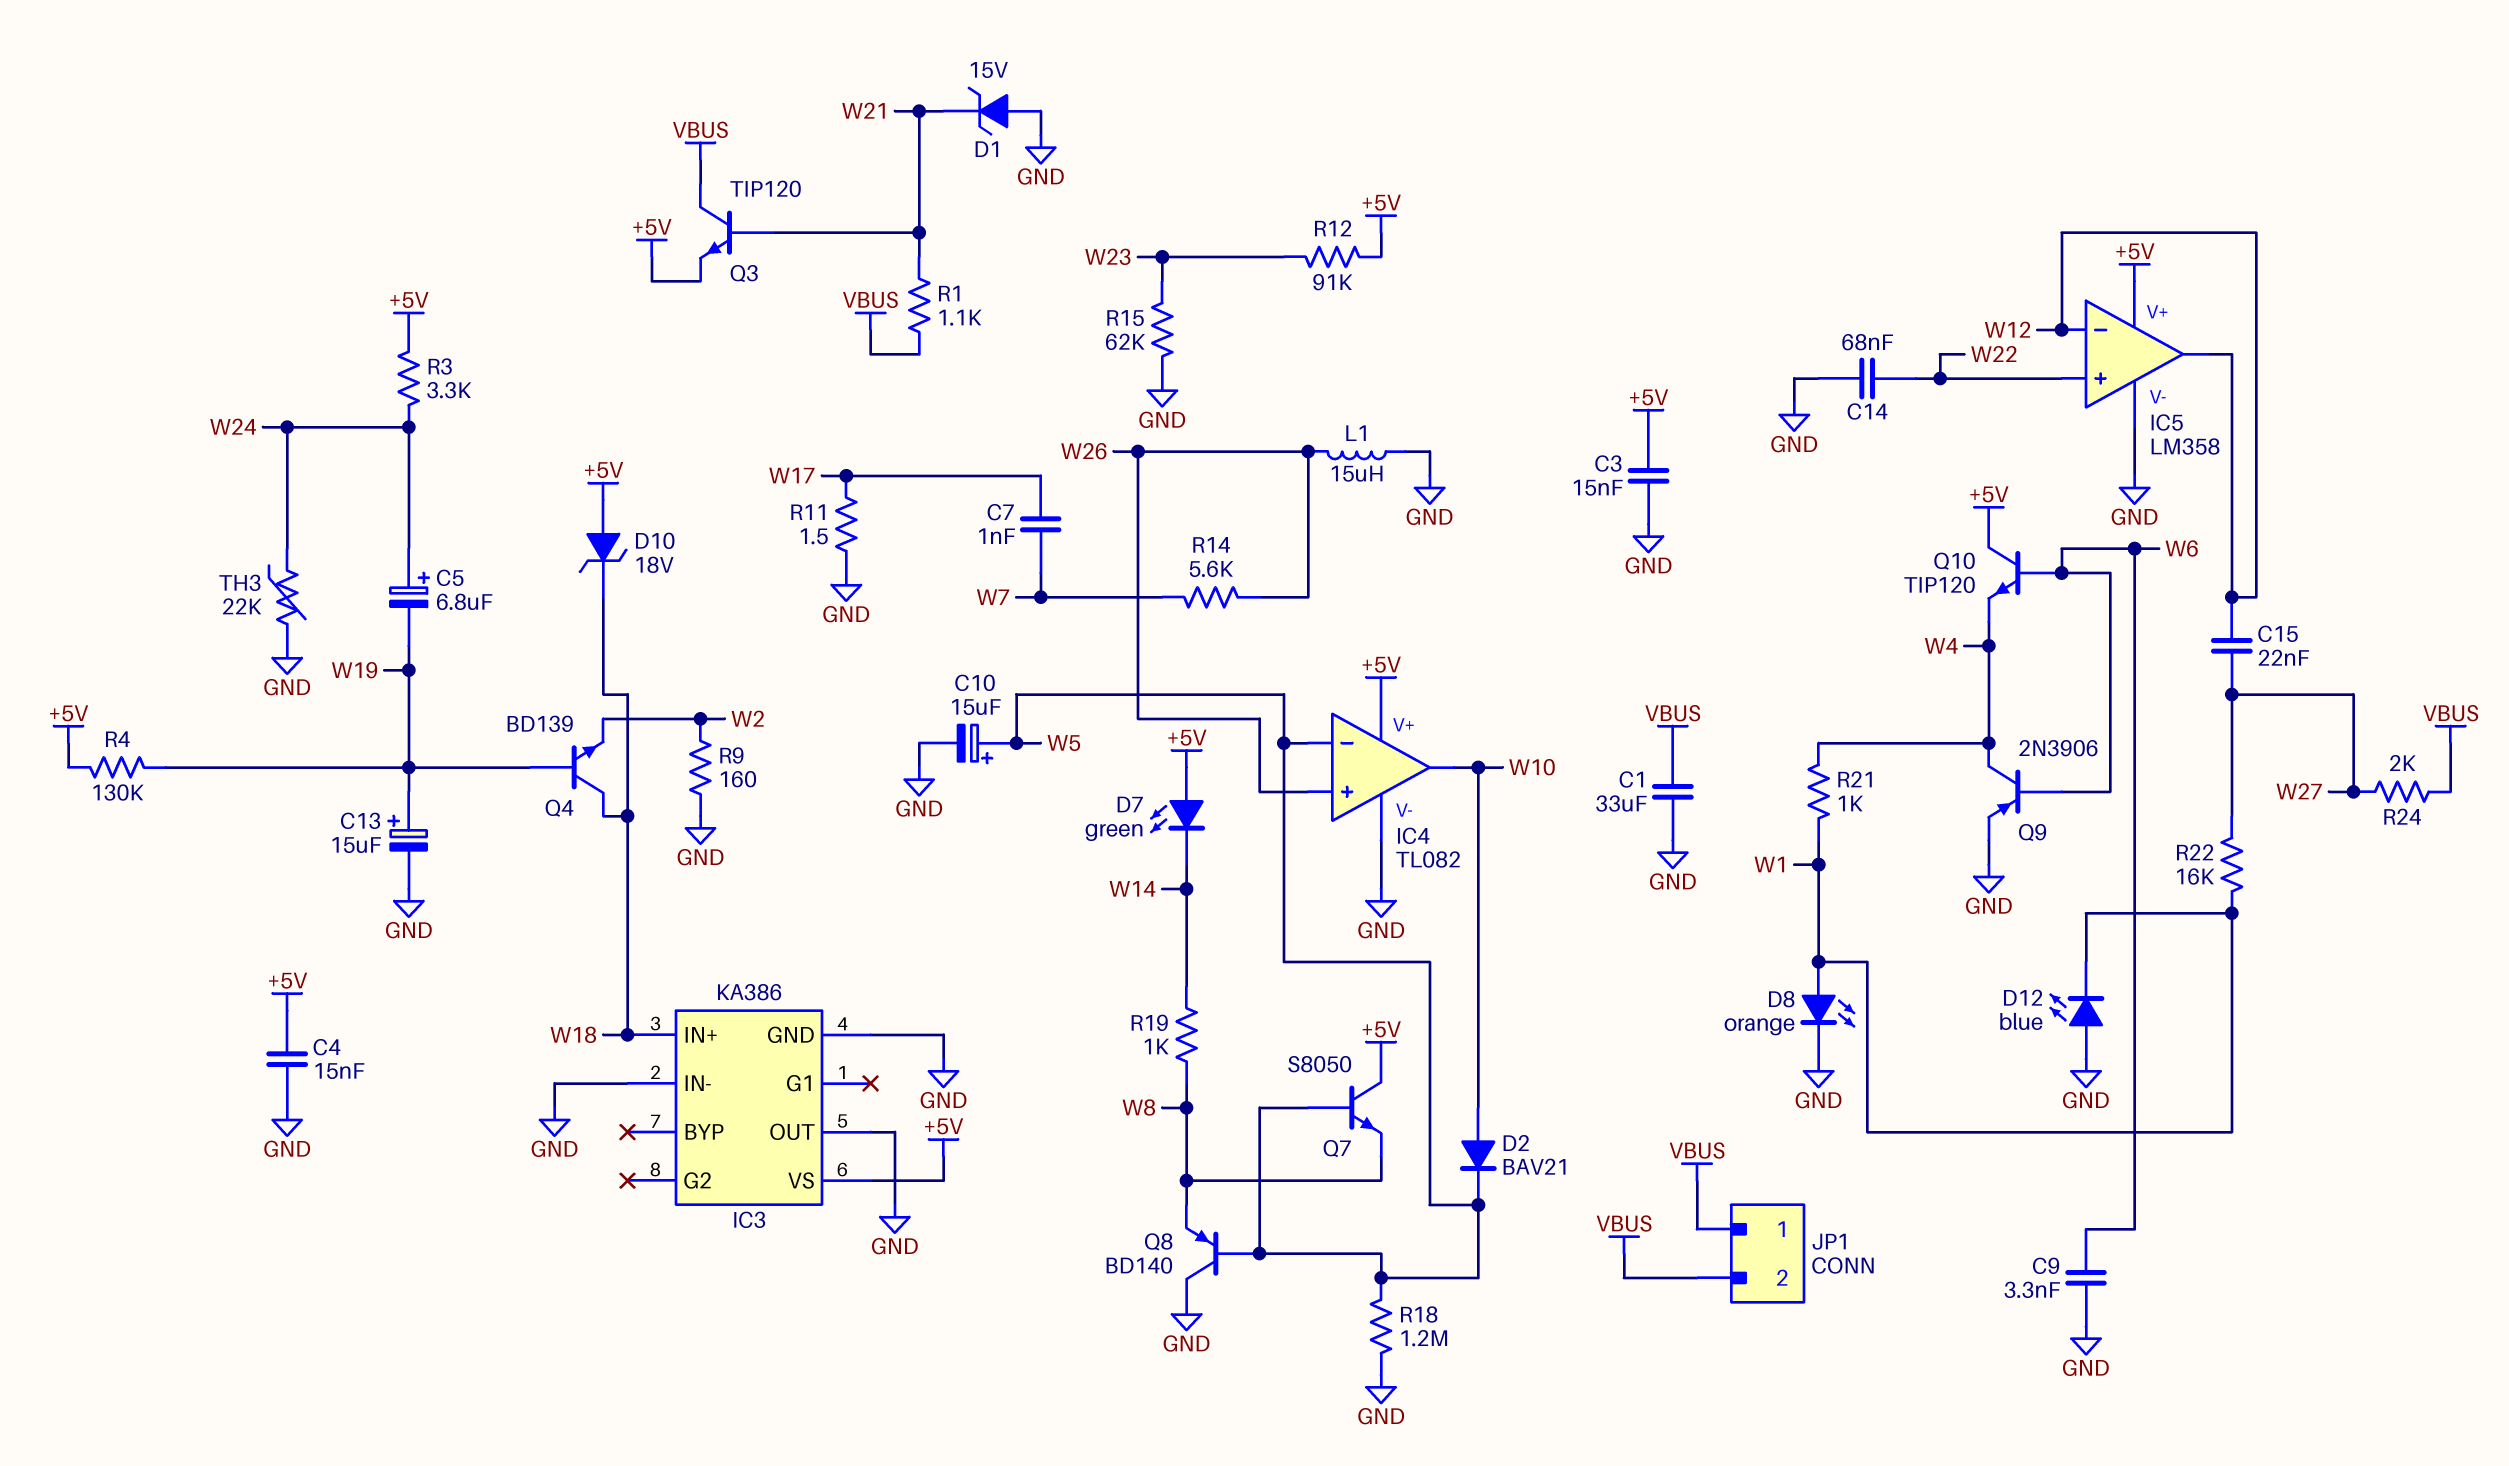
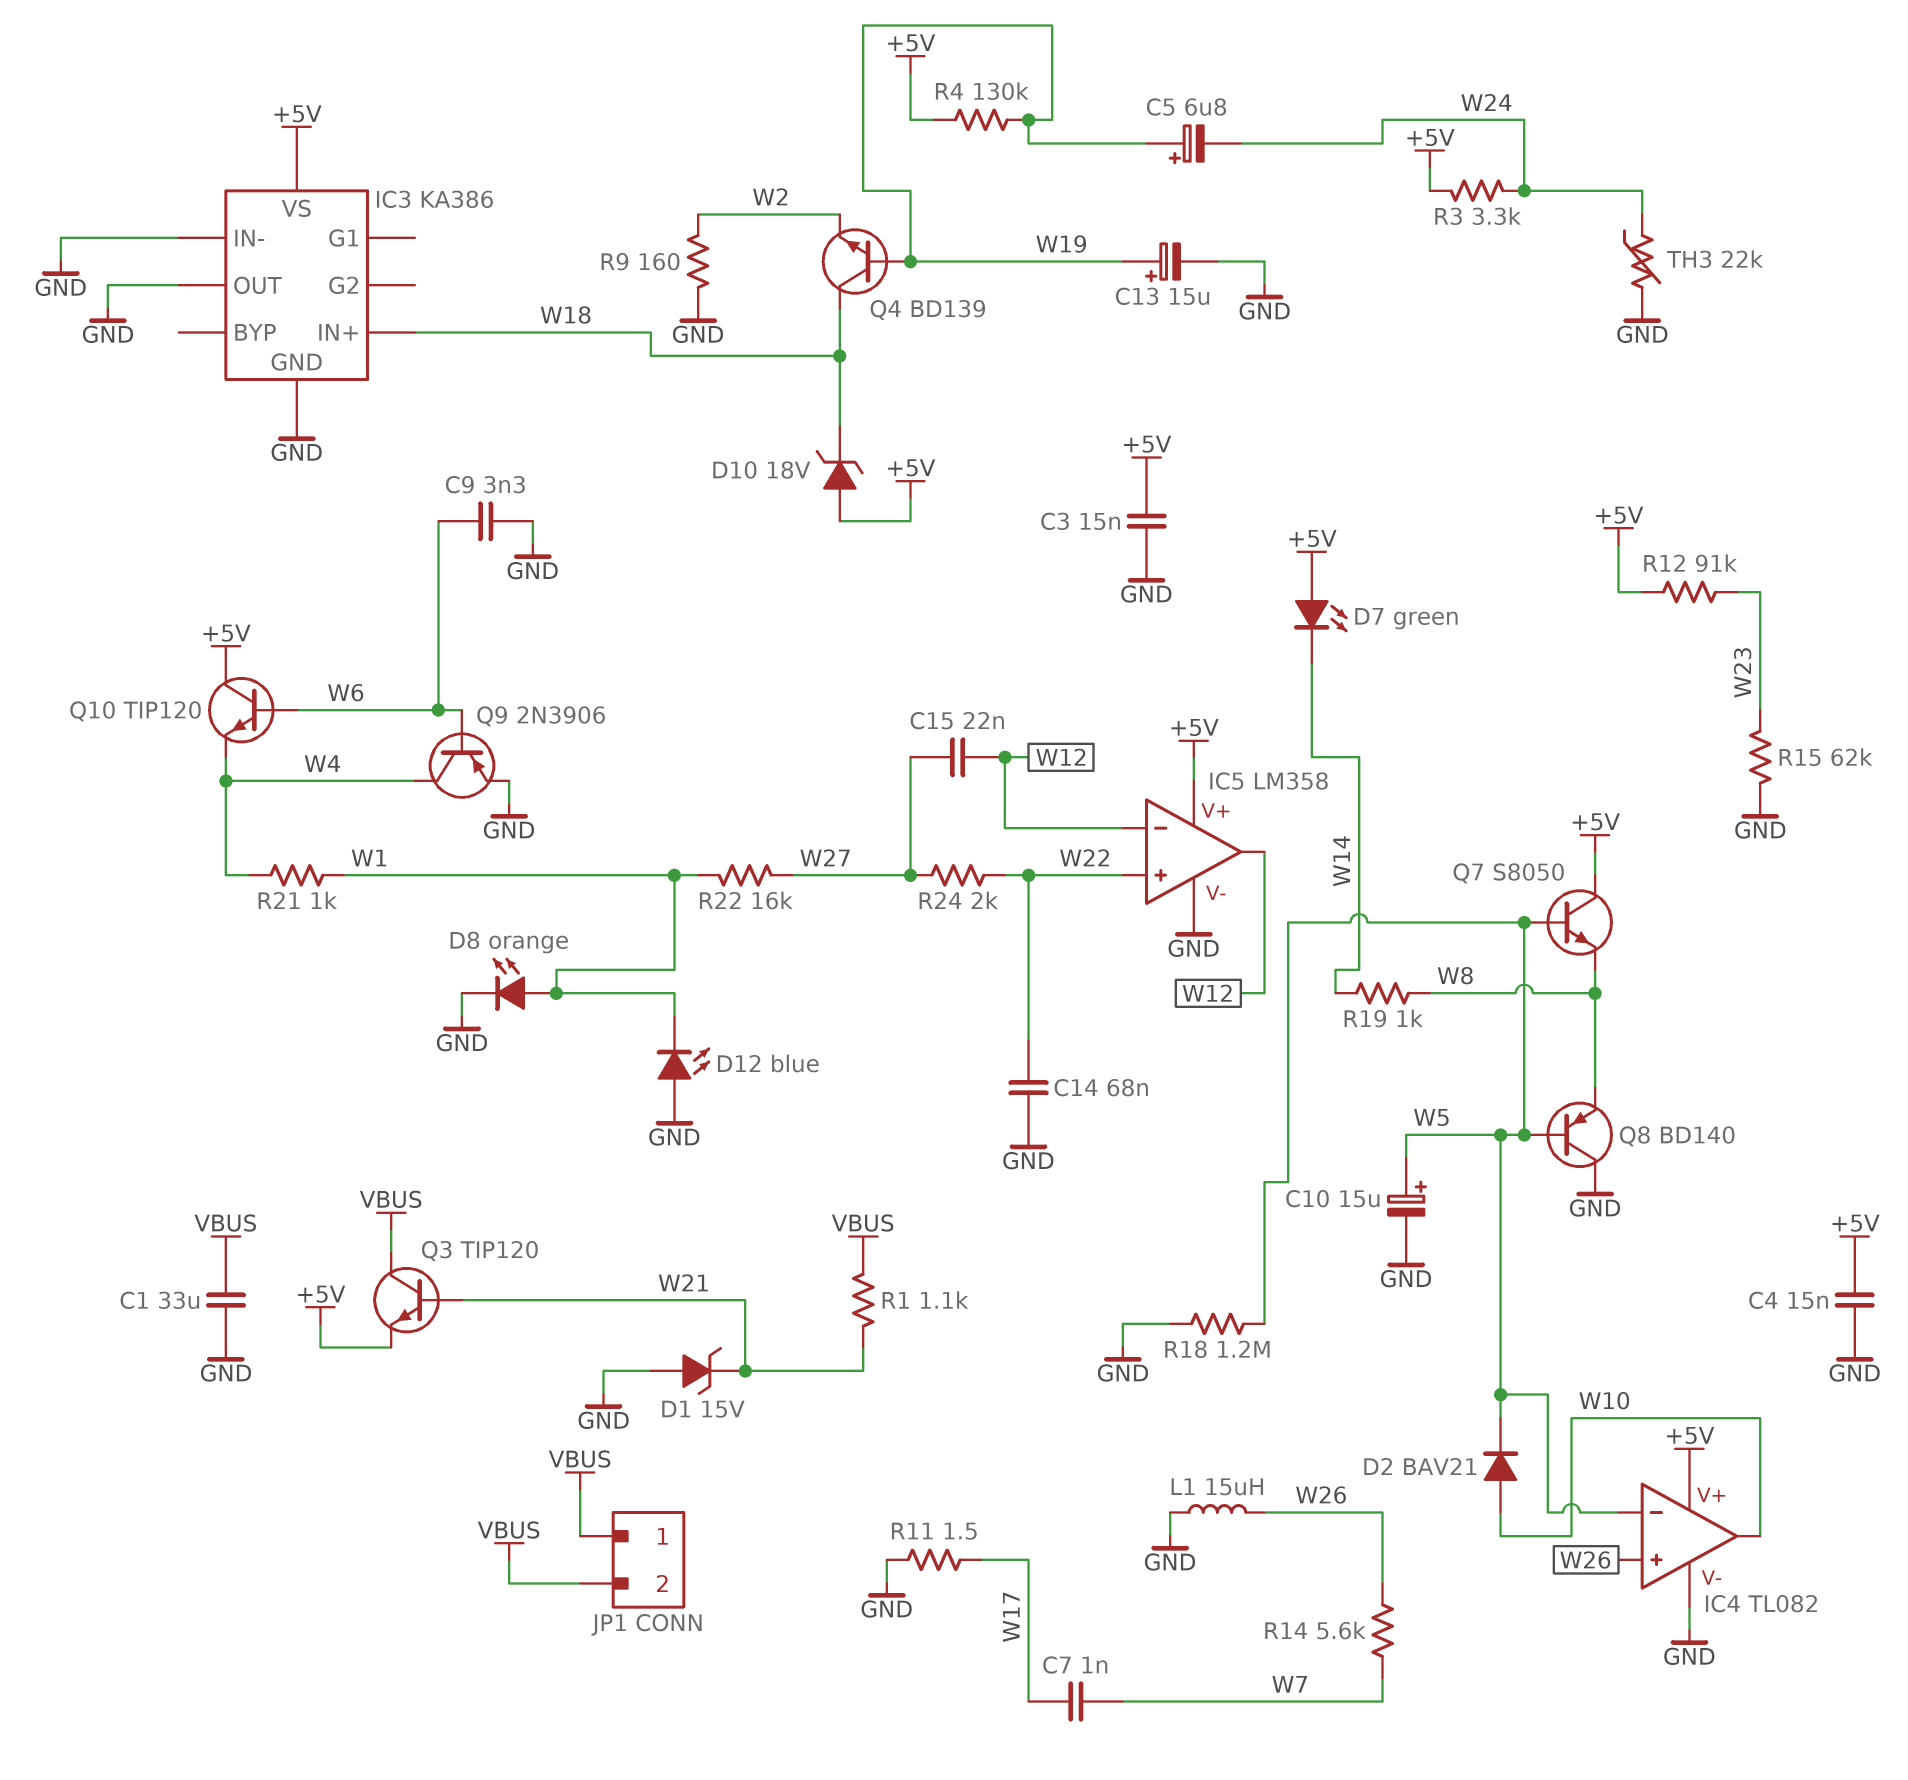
C5: 6.8uF (plus W24, minus W19) -> 6.8uF (plus W19, minus W24)
R24: 2k (VBUS, W27) -> 2k (W22, W27)

